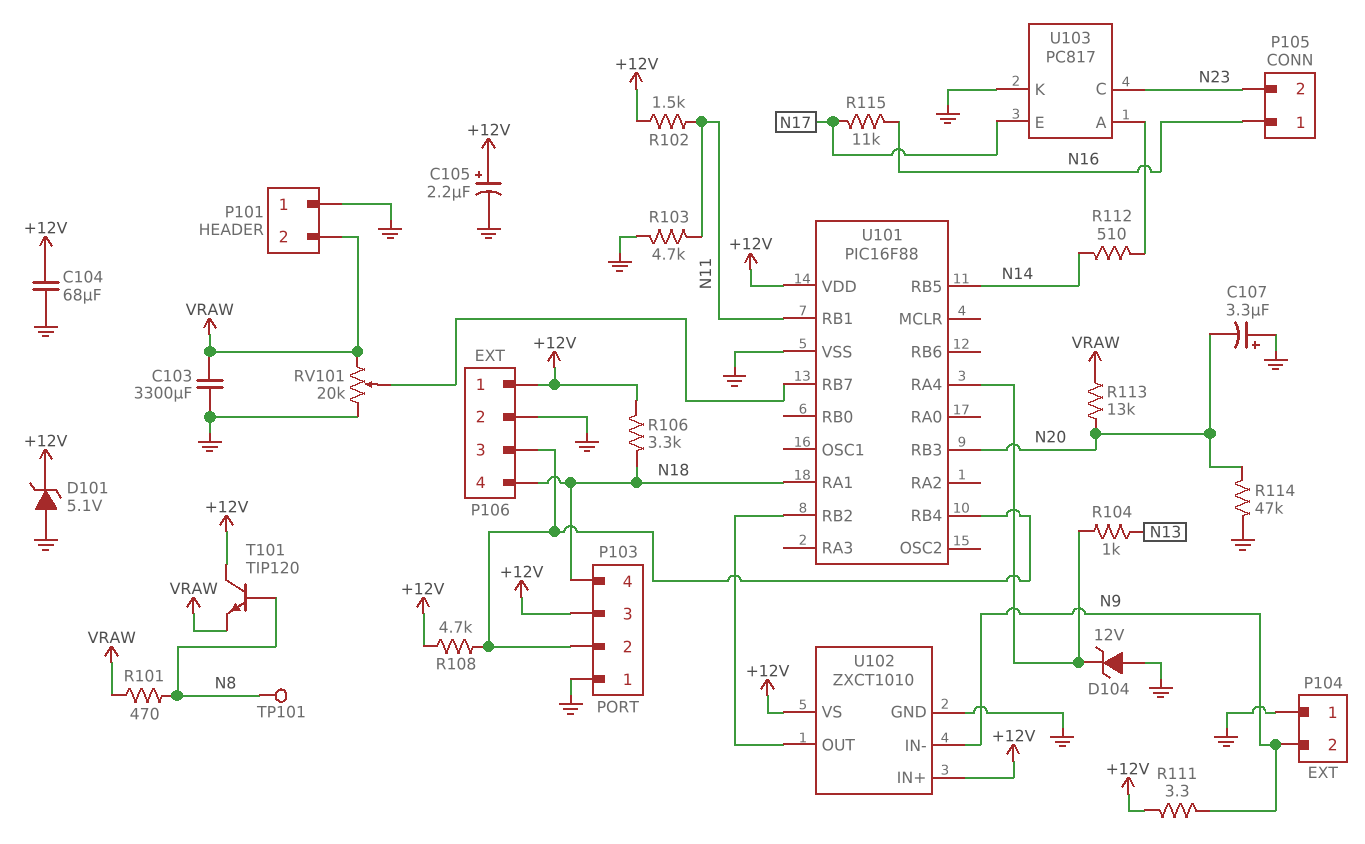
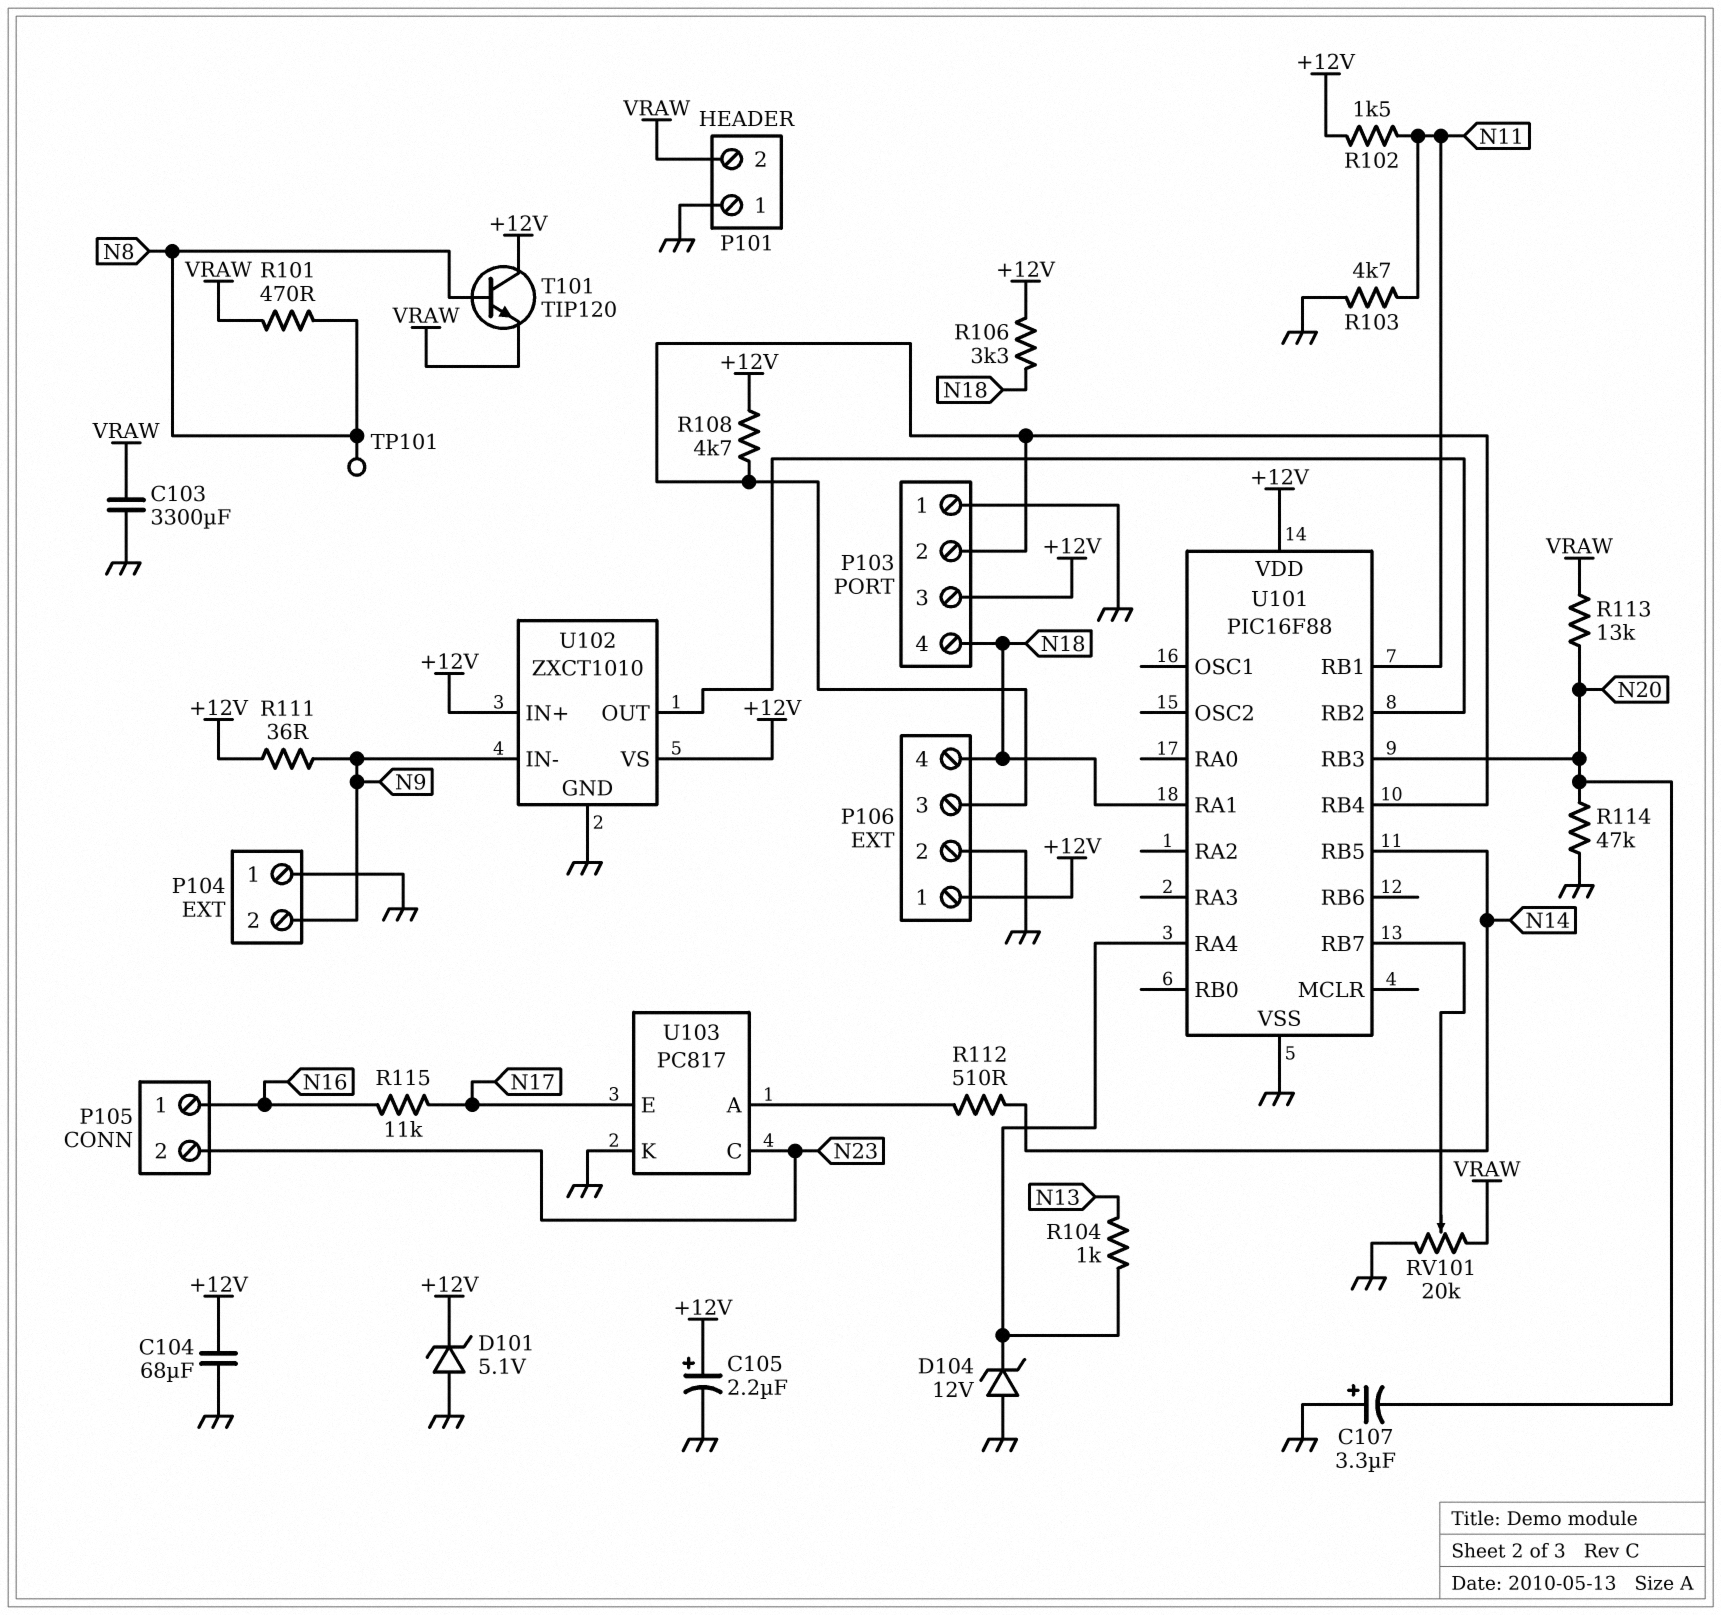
R111: 3.3 (+12V, N9) -> 36 (+12V, N9)

